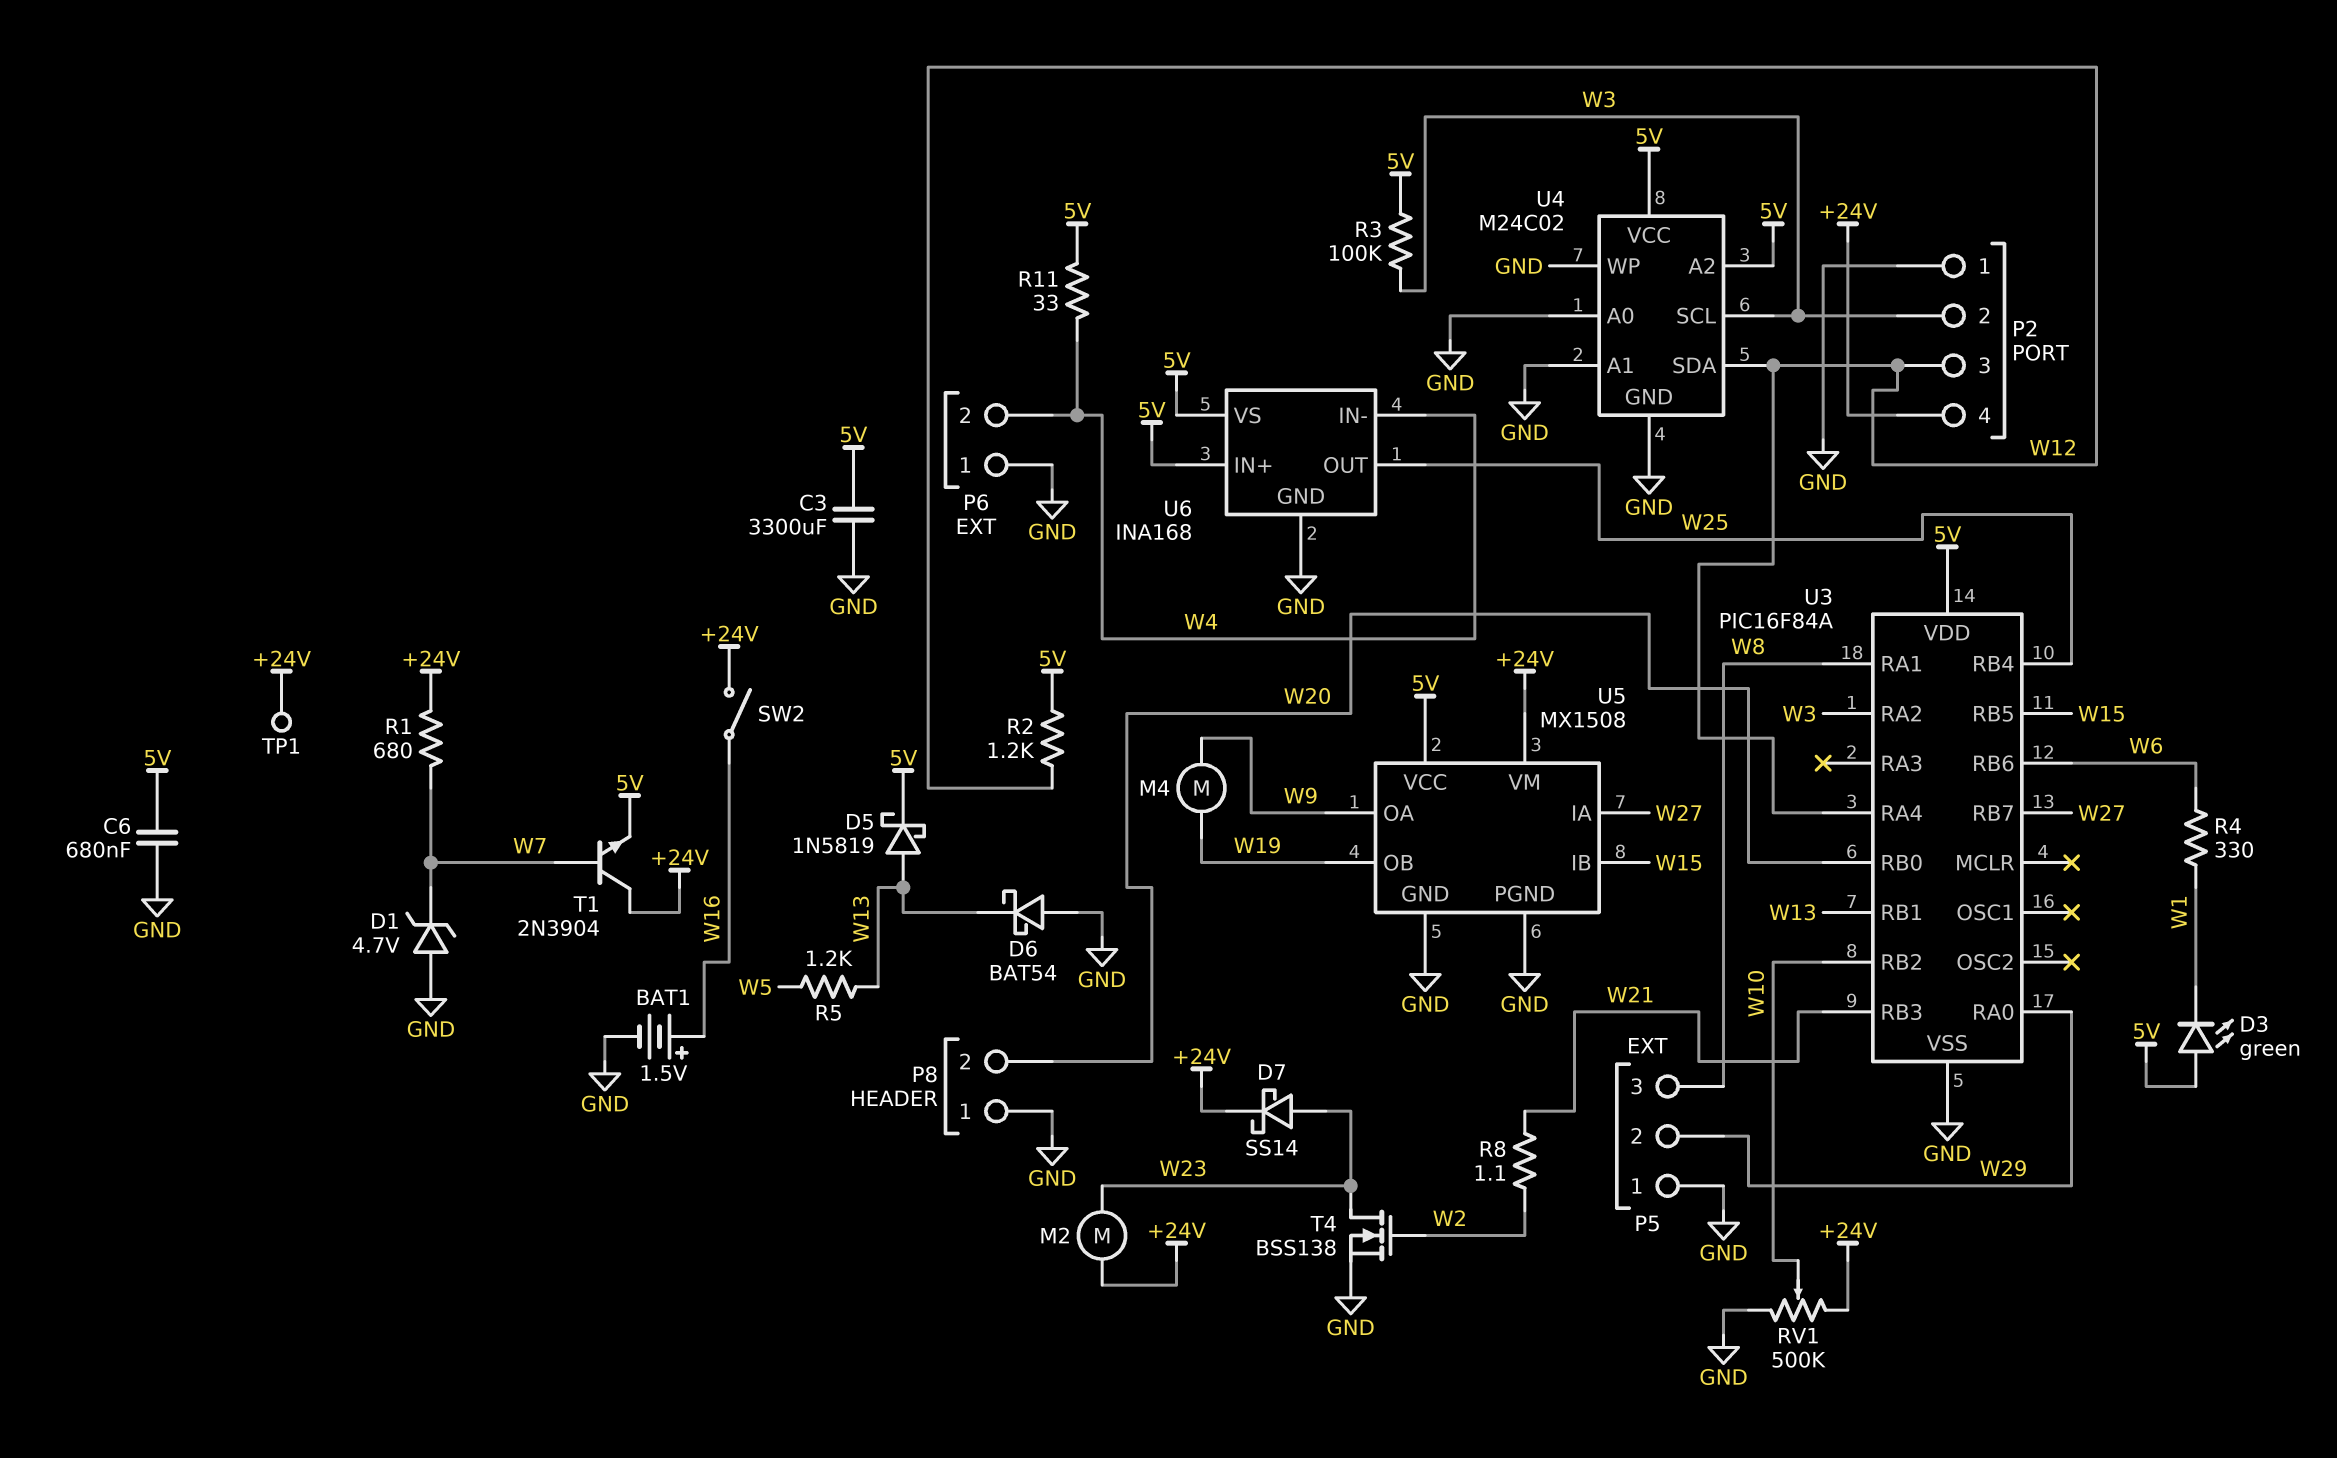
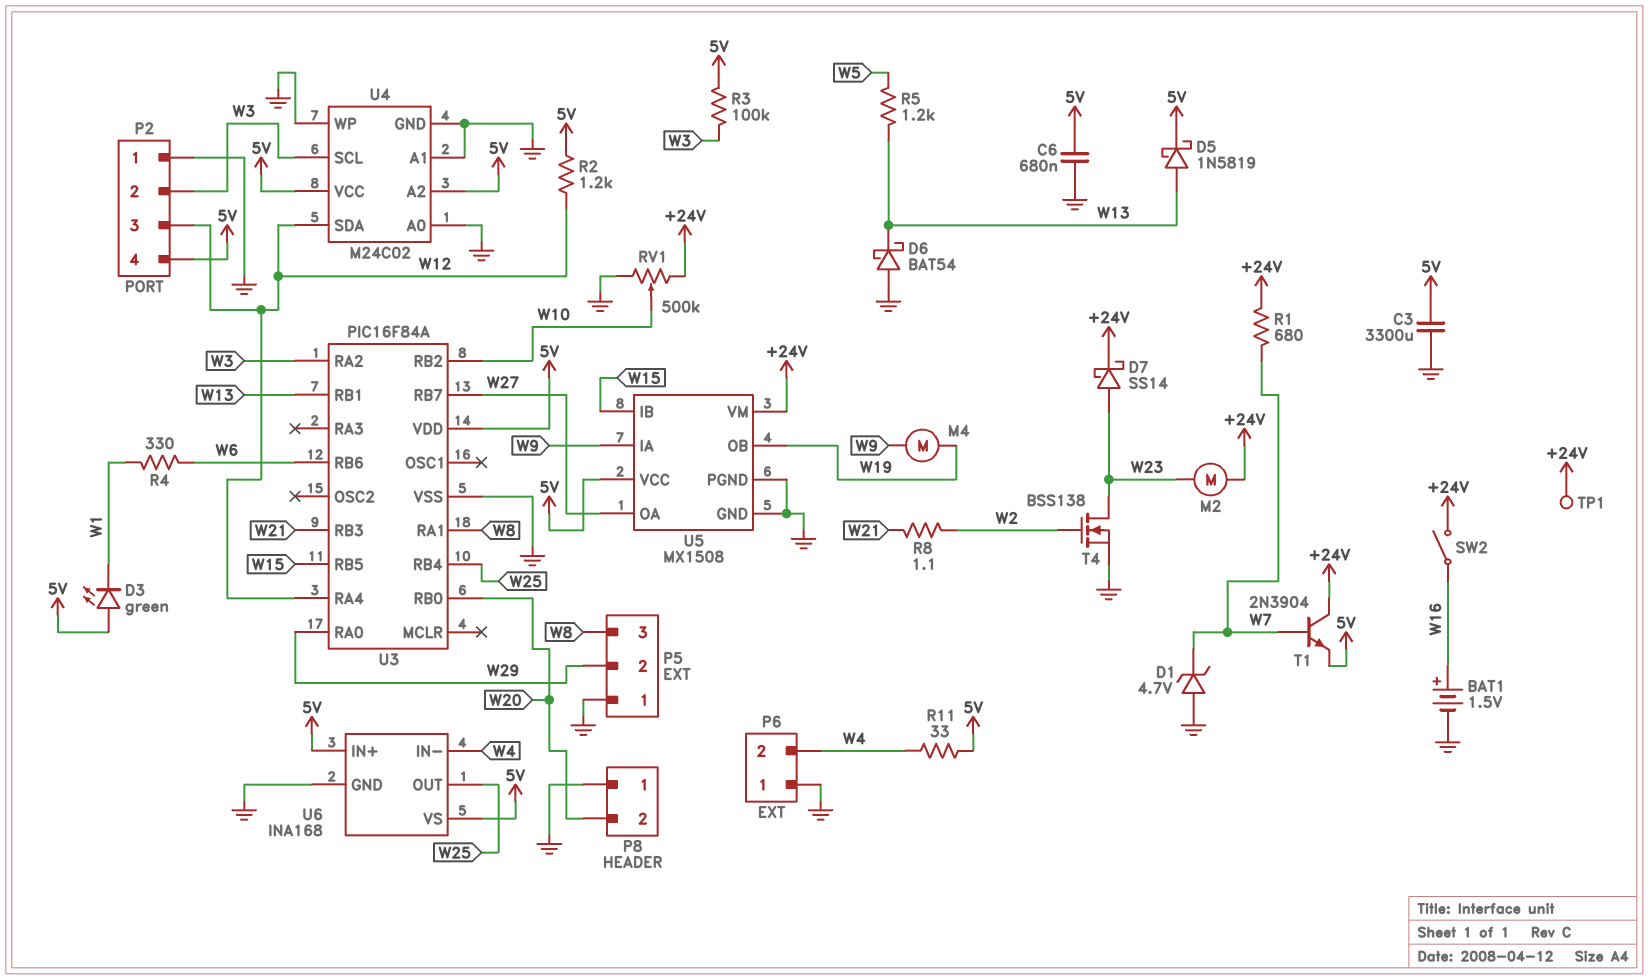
P2 pin 4: +24V -> 5V
U5 pin IA: W27 -> W9
U5 pin OA: W9 -> W27

